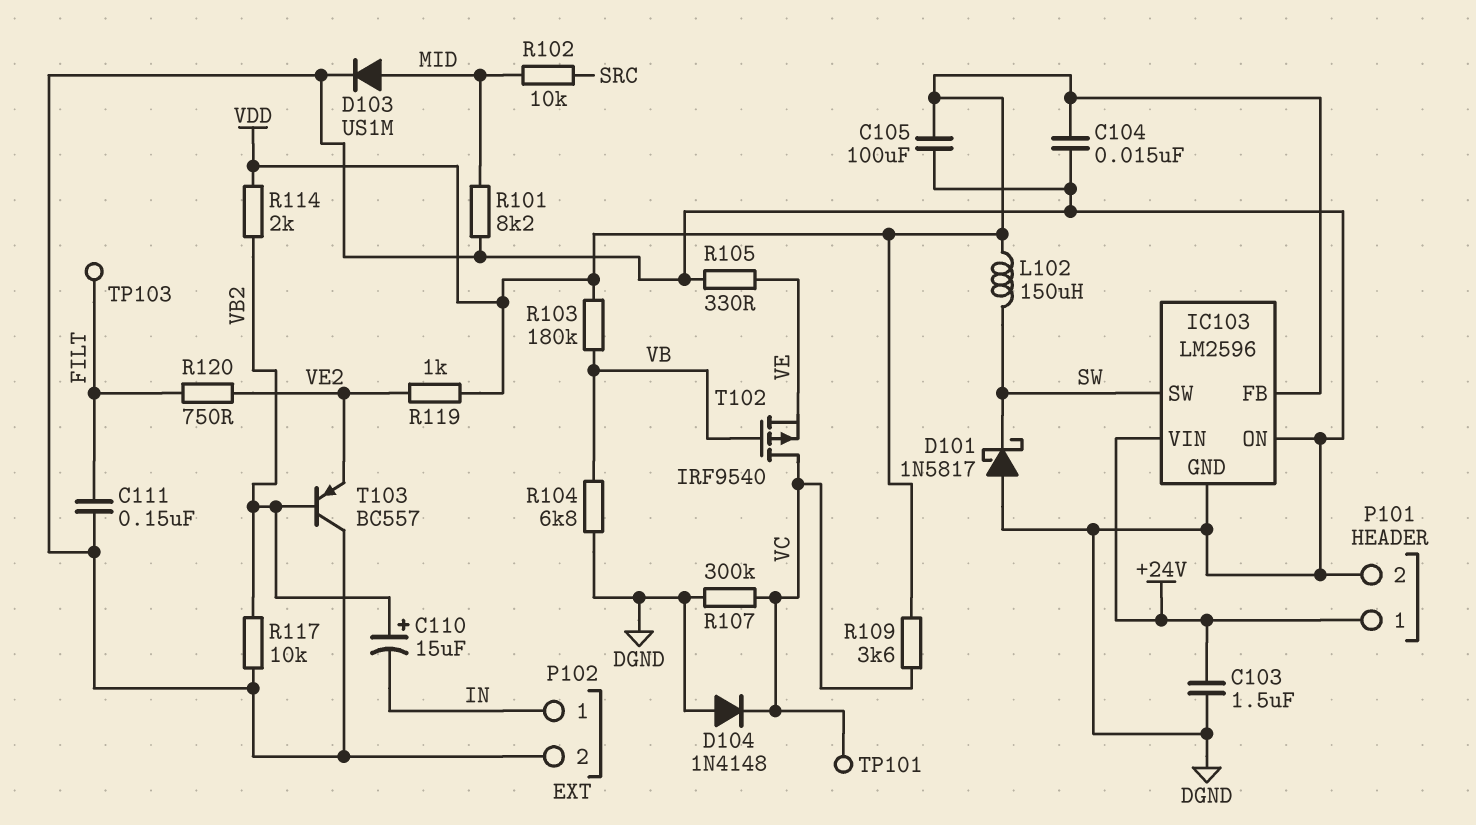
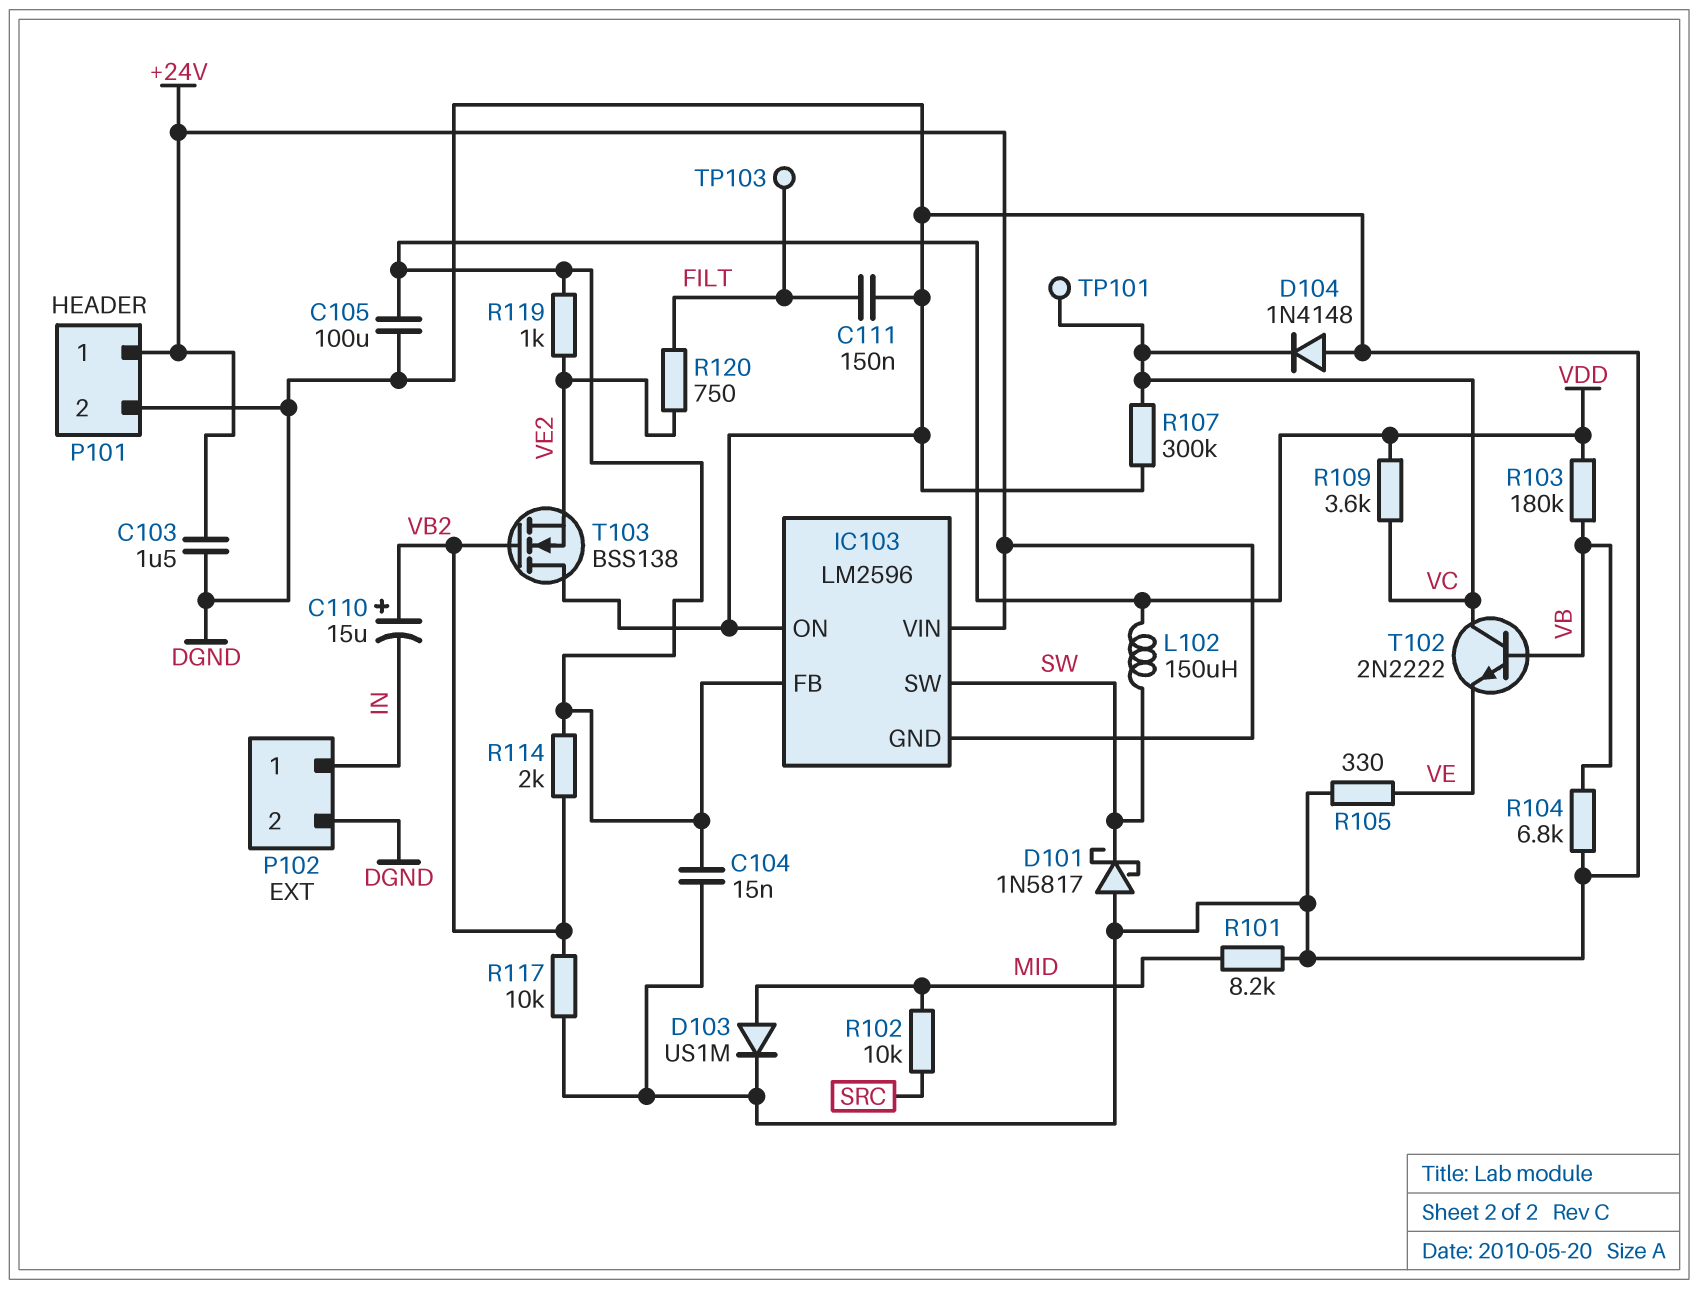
IC103 pin GND: DGND -> +24V
T102: PMOS IRF9540 (G VB, D VC, S VE) -> NPN 2N2222 (B VB, C VC, E VE)
T103: PNP BC557 (B VB2, C DGND, E VE2) -> NMOS BSS138 (G VB2, D DGND, S VE2)

